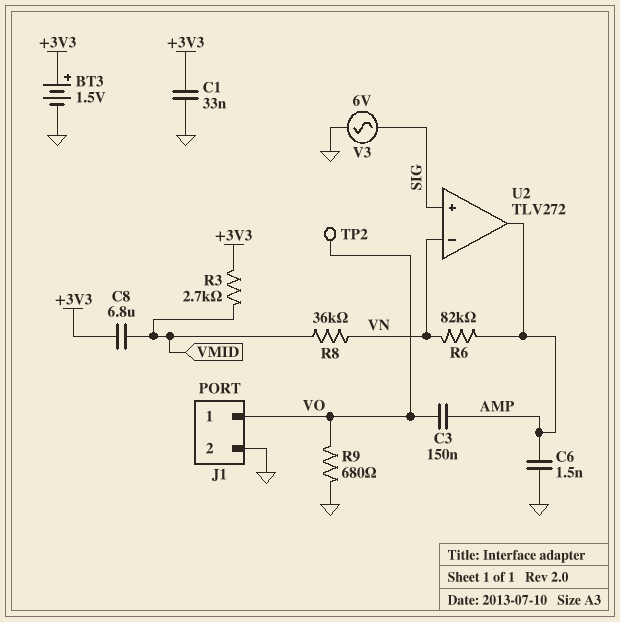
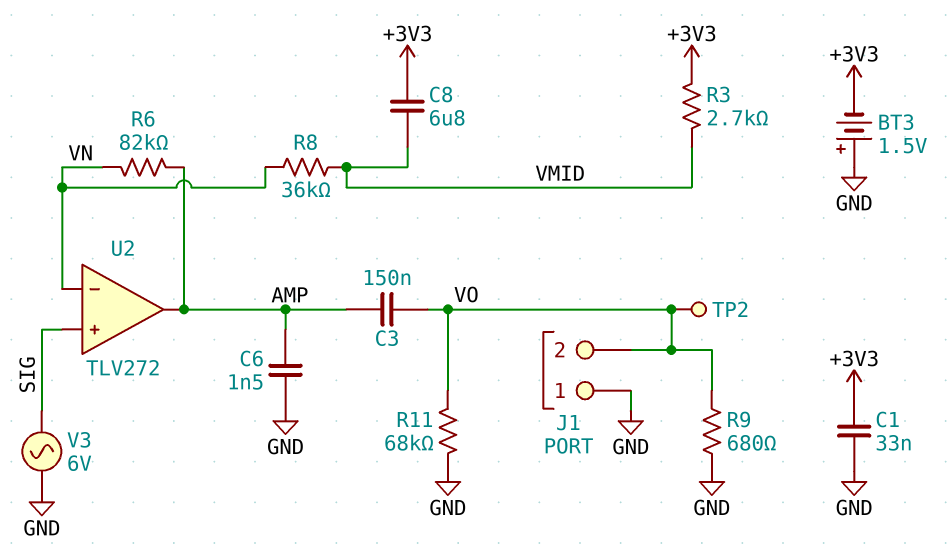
BT3: 1.5V (plus +3V3, minus GND) -> 1.5V (plus GND, minus +3V3)
J1 pin 1: VO -> GND
J1 pin 2: GND -> VO
R11: none -> 68k (GND, VO)

